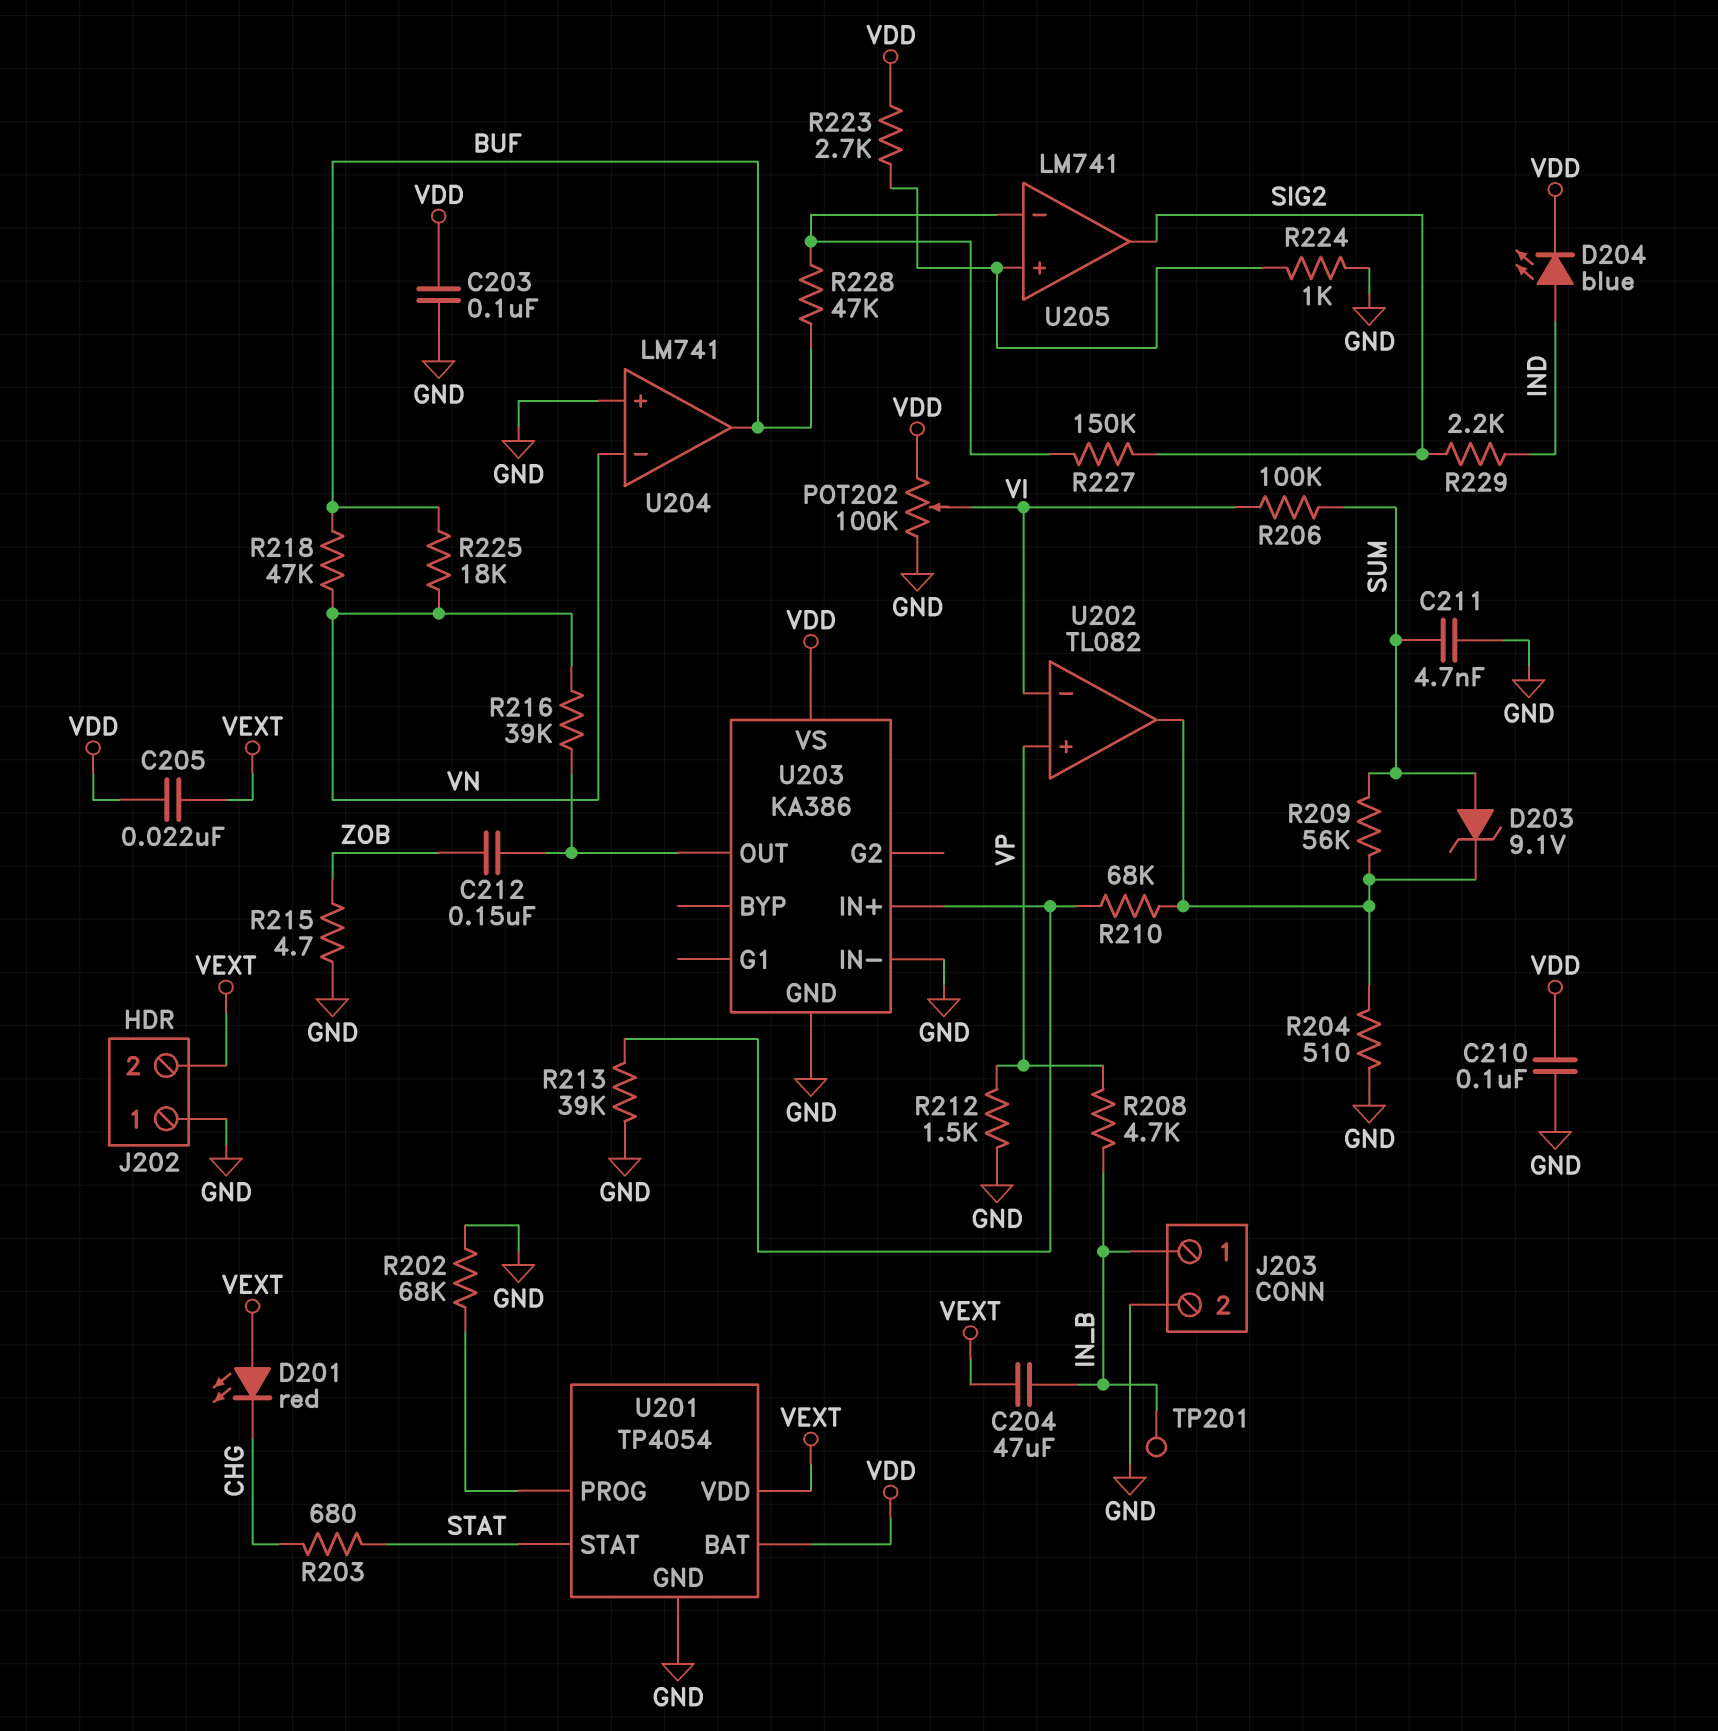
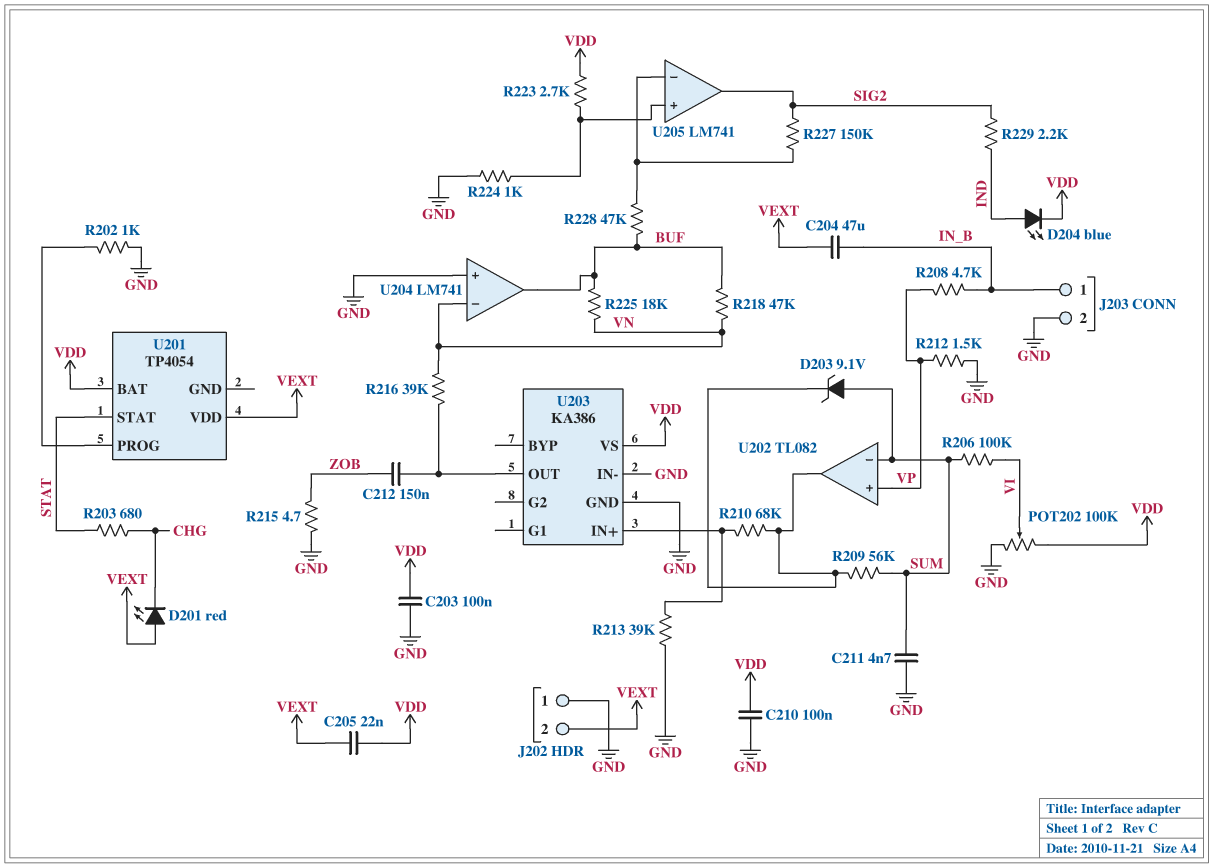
R202: 68k (GND, U201/PROG) -> 1k (GND, U201/PROG)
R204: 510 (GND, U202/out) -> none
TP201: test point (IN_B) -> none
U201 pin GND: GND -> none
U202 pin in-: VI -> SUM

